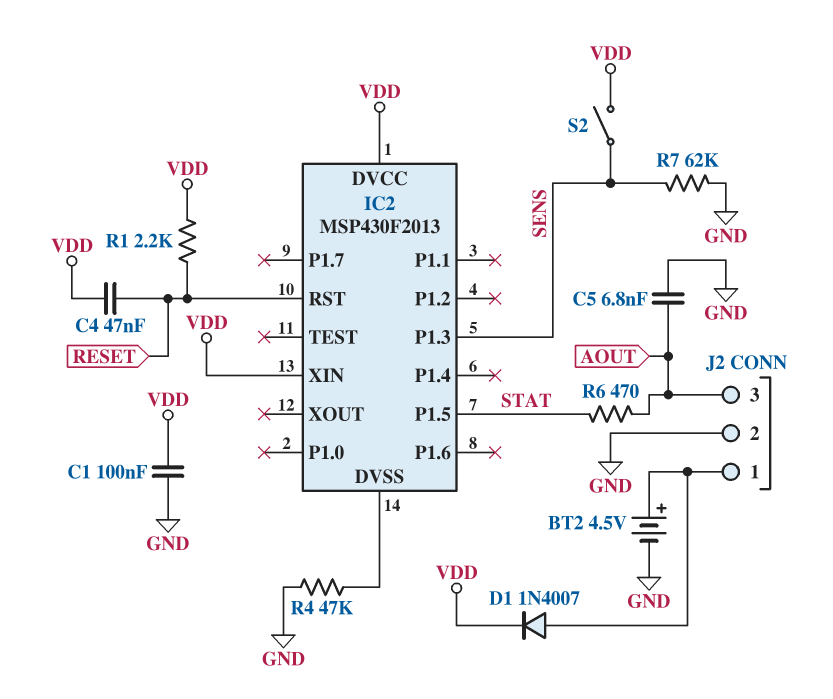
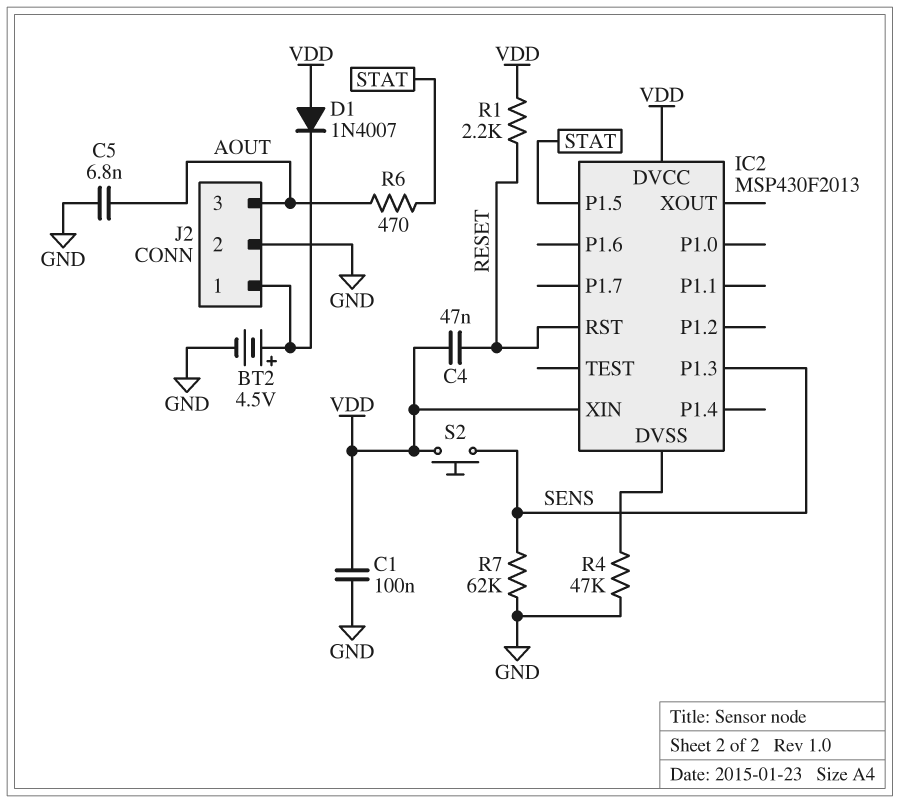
D1: diode 1N4007 (A J2/1, K VDD) -> diode 1N4007 (A VDD, K J2/1)
S2: switch (SENS, VDD) -> button (SENS, VDD)

